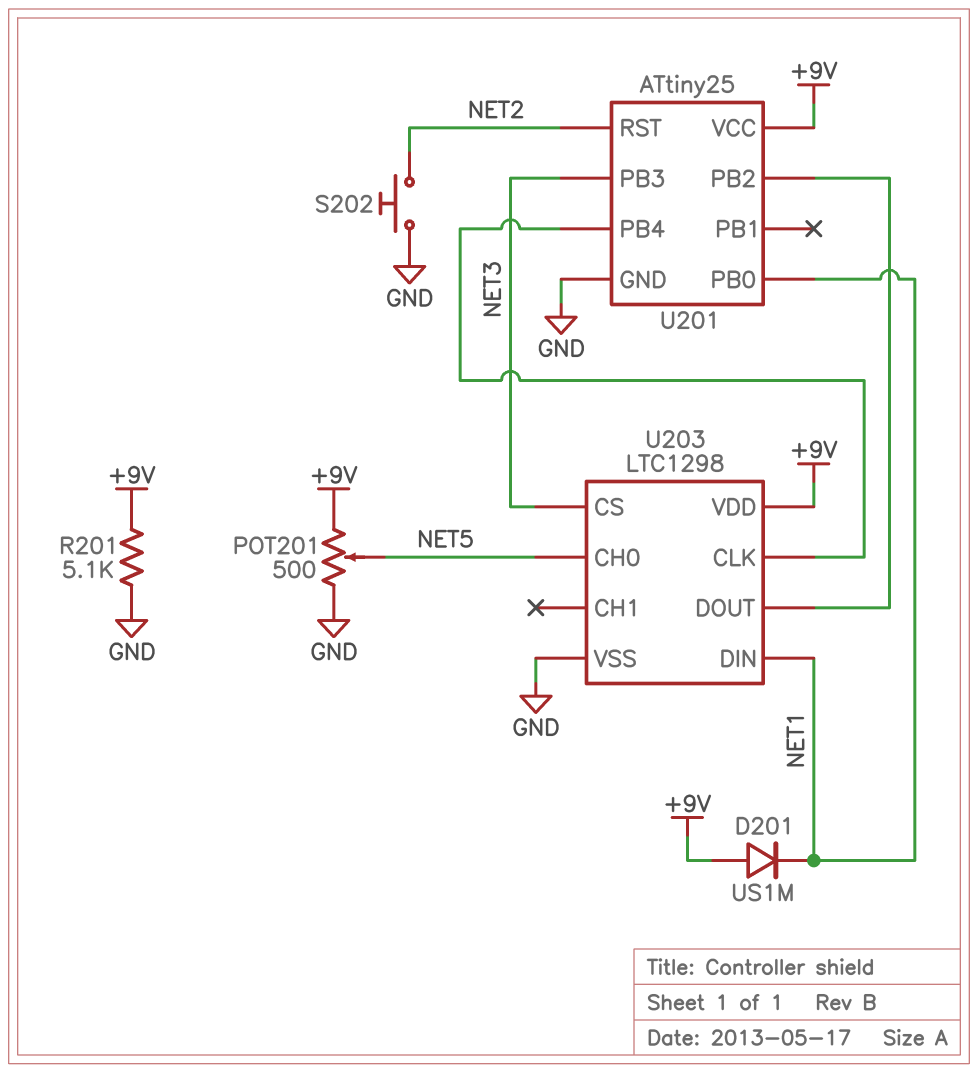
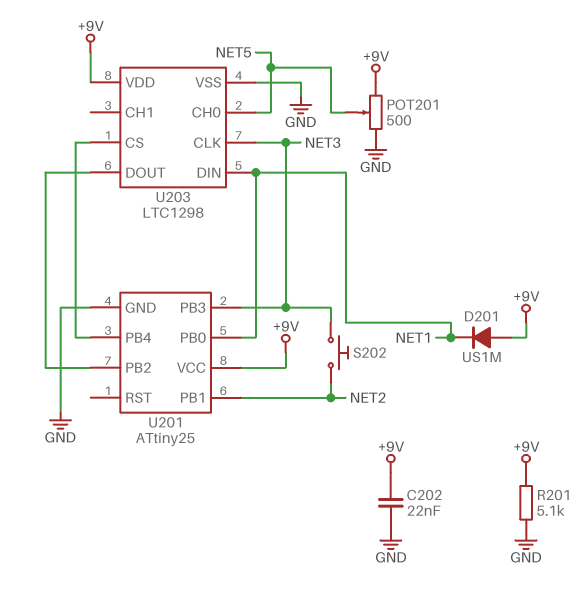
C202: none -> 22nF (+9V, GND)
S202: button (GND, NET2) -> button (NET2, NET3)
U201 pin PB1: none -> NET2
U201 pin RST: NET2 -> none
U203 pin CLK: U201/PB4 -> NET3
U203 pin CS: NET3 -> U201/PB4

